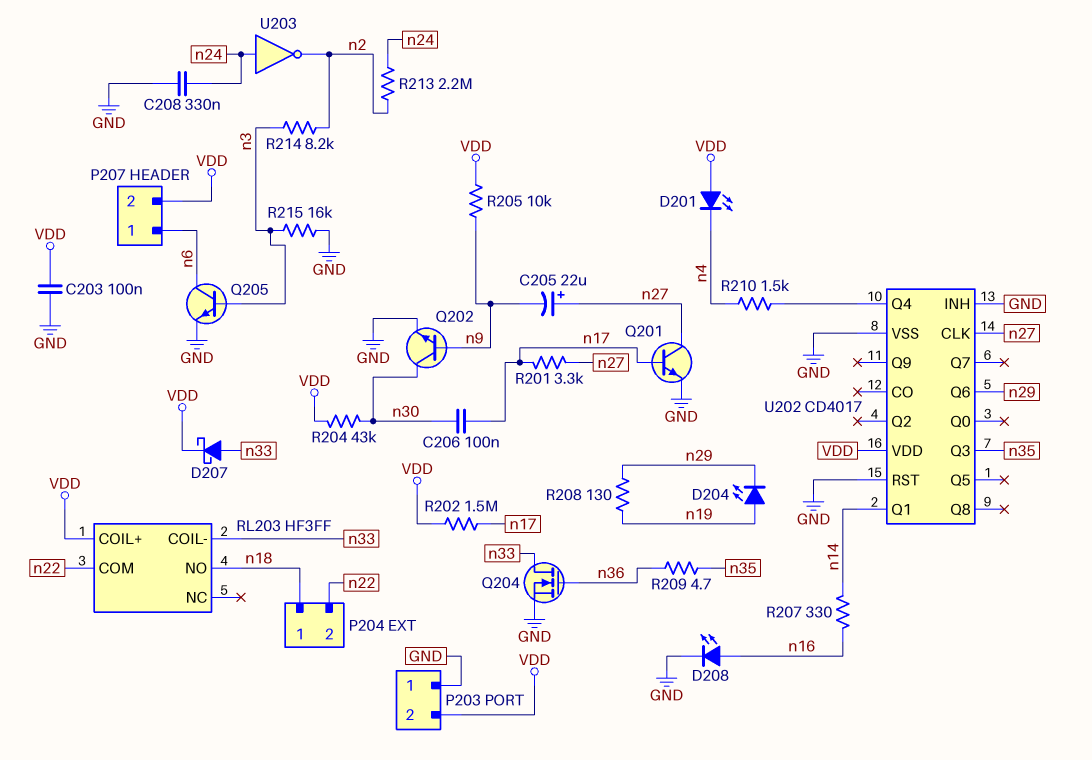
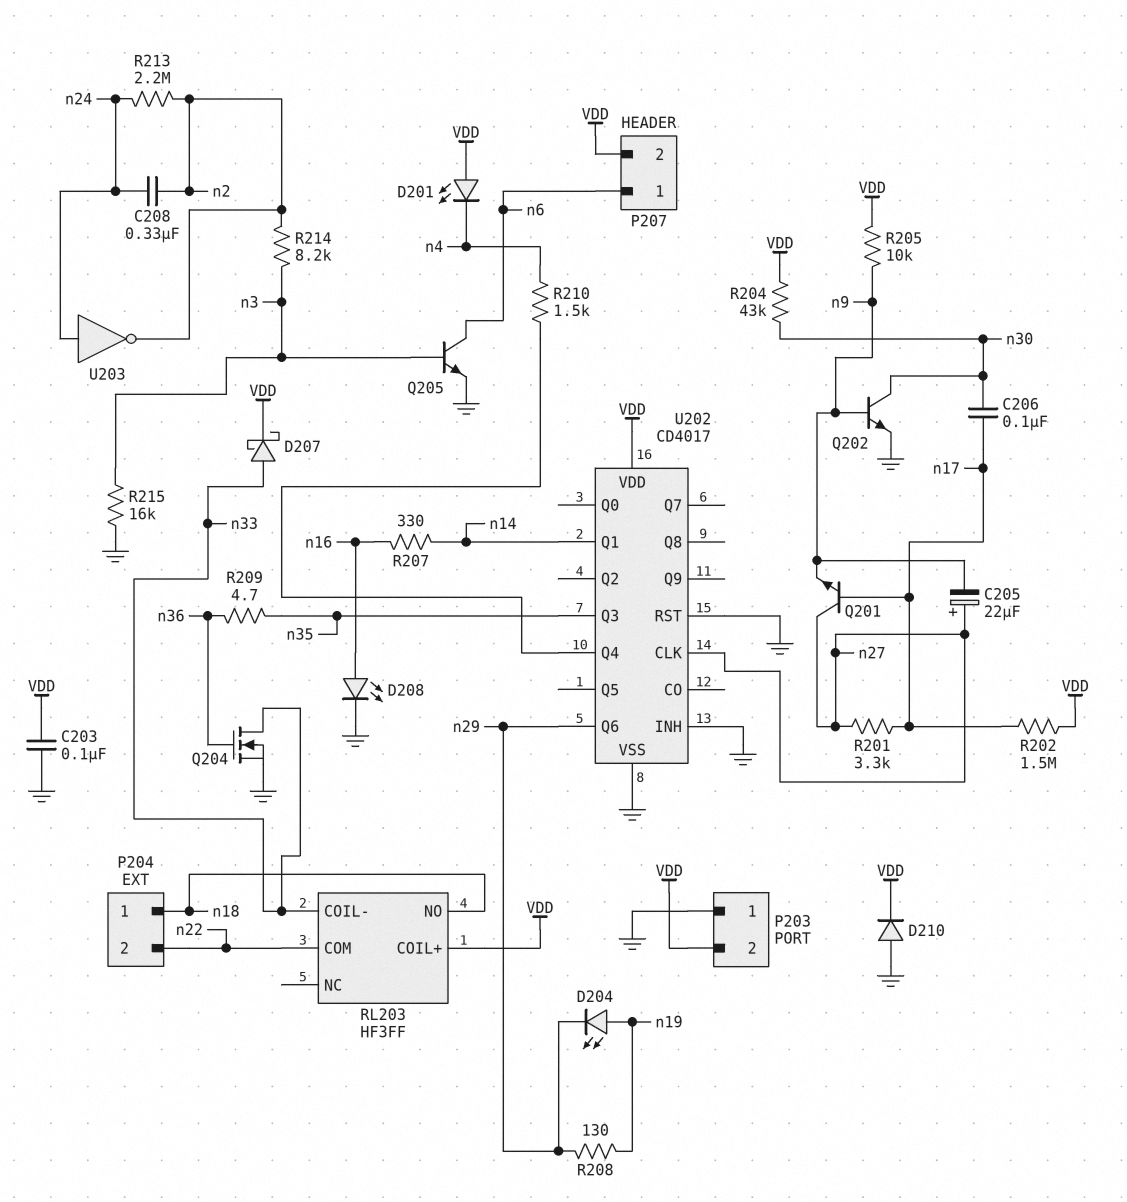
C208: 330nF (GND, n24) -> 330nF (n2, n24)
D210: none -> diode (A GND, K VDD)
Q201: NPN (B n17, C n27, E GND) -> NPN (B n17, C n27, E n9)

